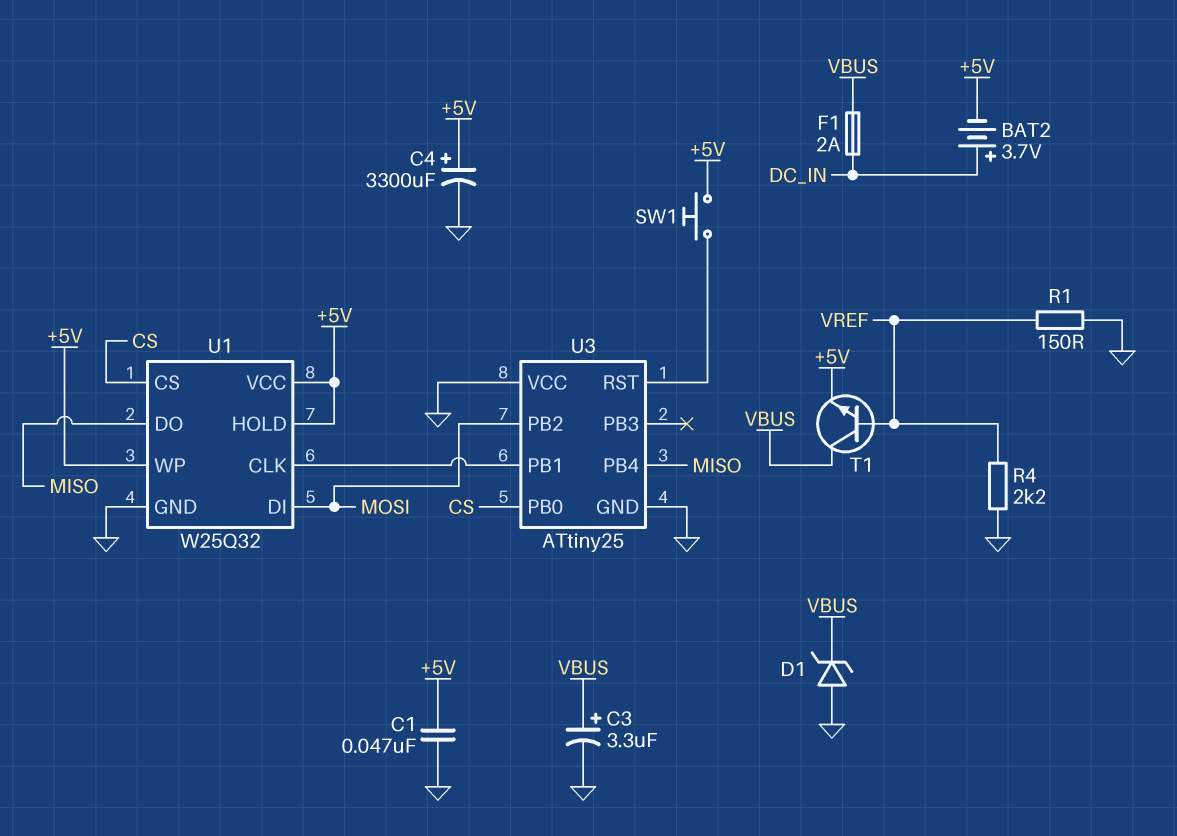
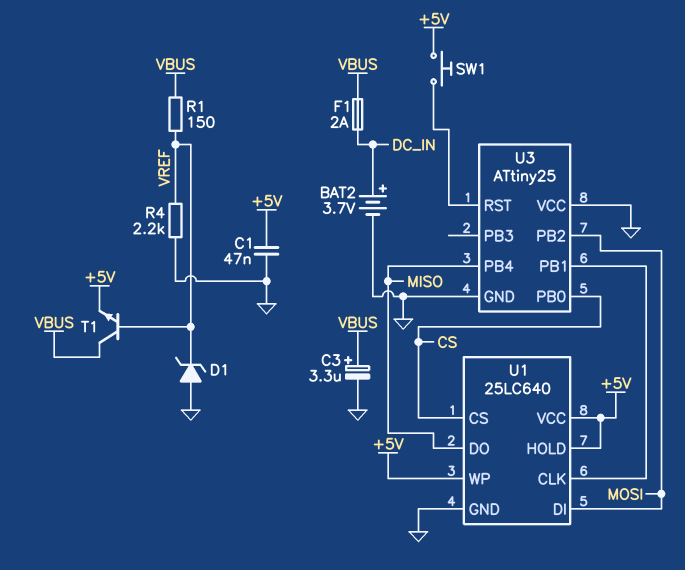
BAT2: 3.7V (plus DC_IN, minus +5V) -> 3.7V (plus DC_IN, minus GND)
C4: 3300uF (plus +5V, minus GND) -> none
D1: zener (A GND, K VBUS) -> zener (A GND, K VREF)
R1: 150 (GND, VREF) -> 150 (VBUS, VREF)
U1: W25Q32 -> 25LC640

